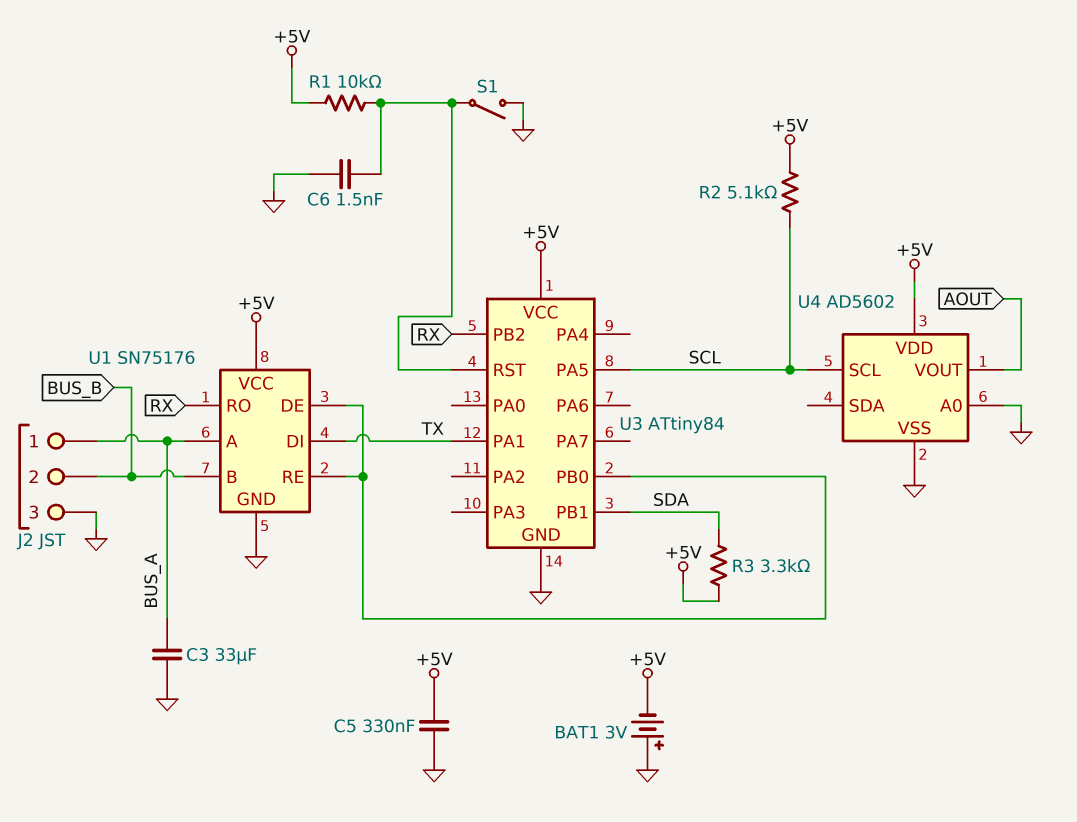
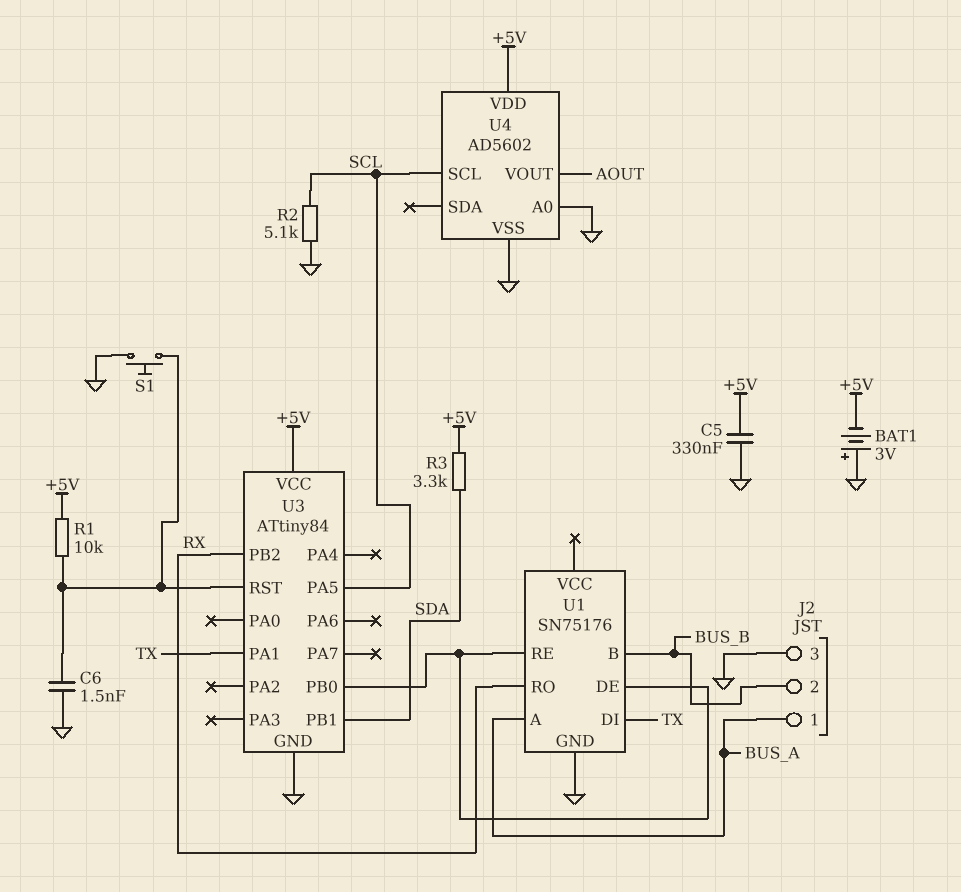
C3: 33uF (BUS_A, GND) -> none
R2: 5.1k (+5V, SCL) -> 5.1k (GND, SCL)
S1: switch (GND, U3/RST) -> button (GND, U3/RST)
U1 pin VCC: +5V -> none

